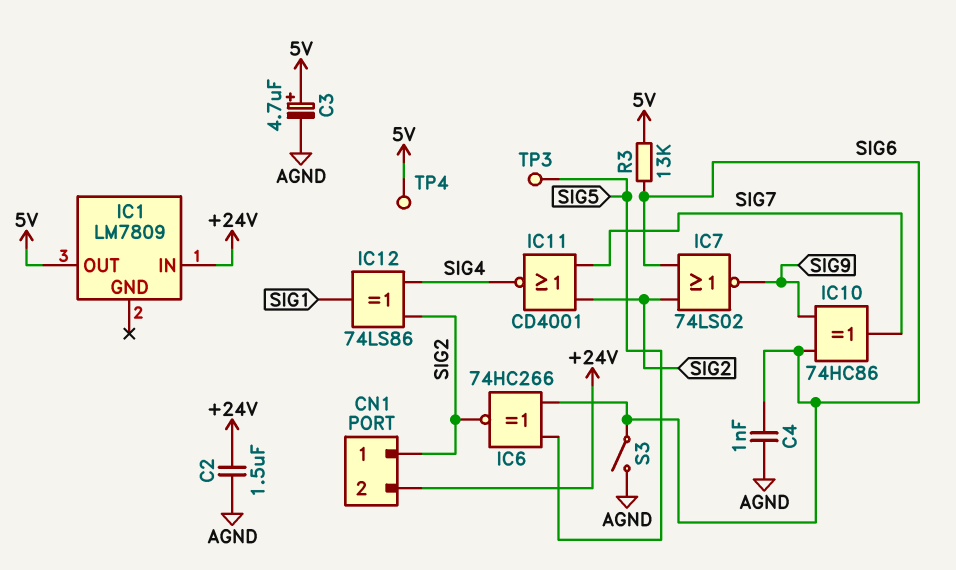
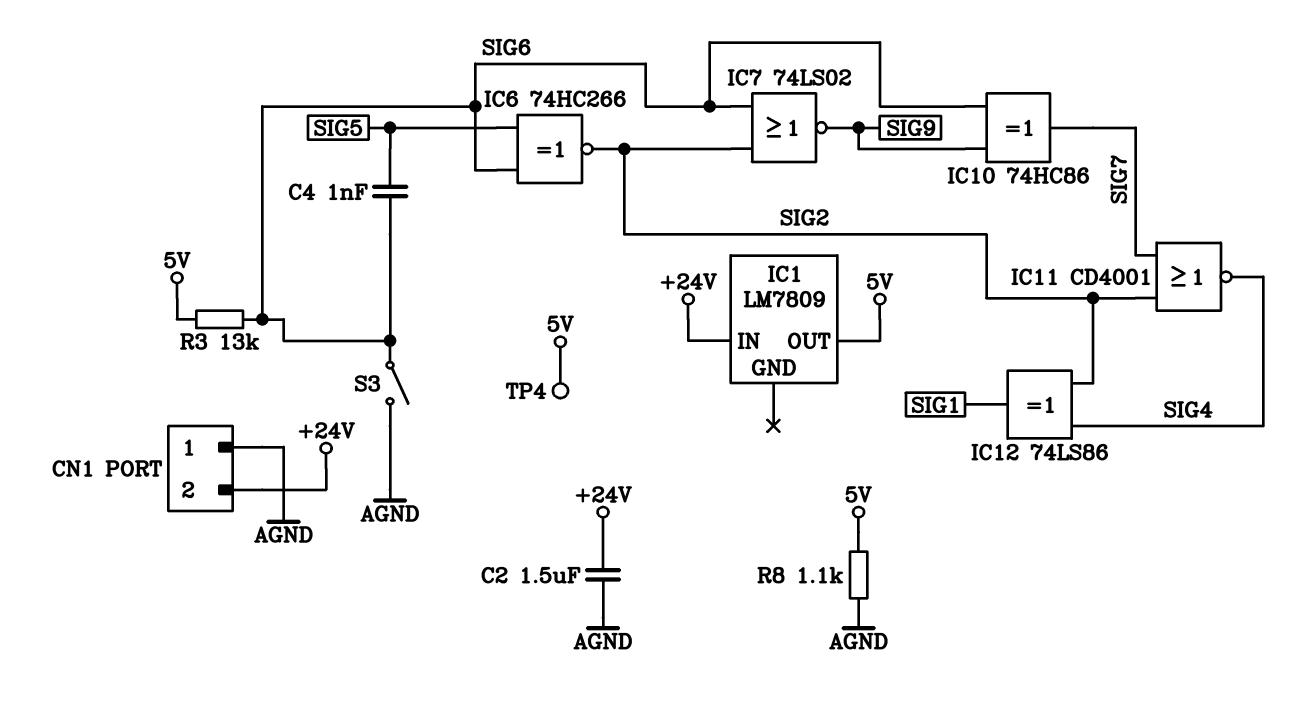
C3: 4.7uF (plus 5V, minus AGND) -> none
C4: 1nF (AGND, SIG6) -> 1nF (SIG5, SIG6)
CN1 pin 1: SIG2 -> AGND
R8: none -> 1.1k (5V, AGND)
TP3: test point (SIG5) -> none

